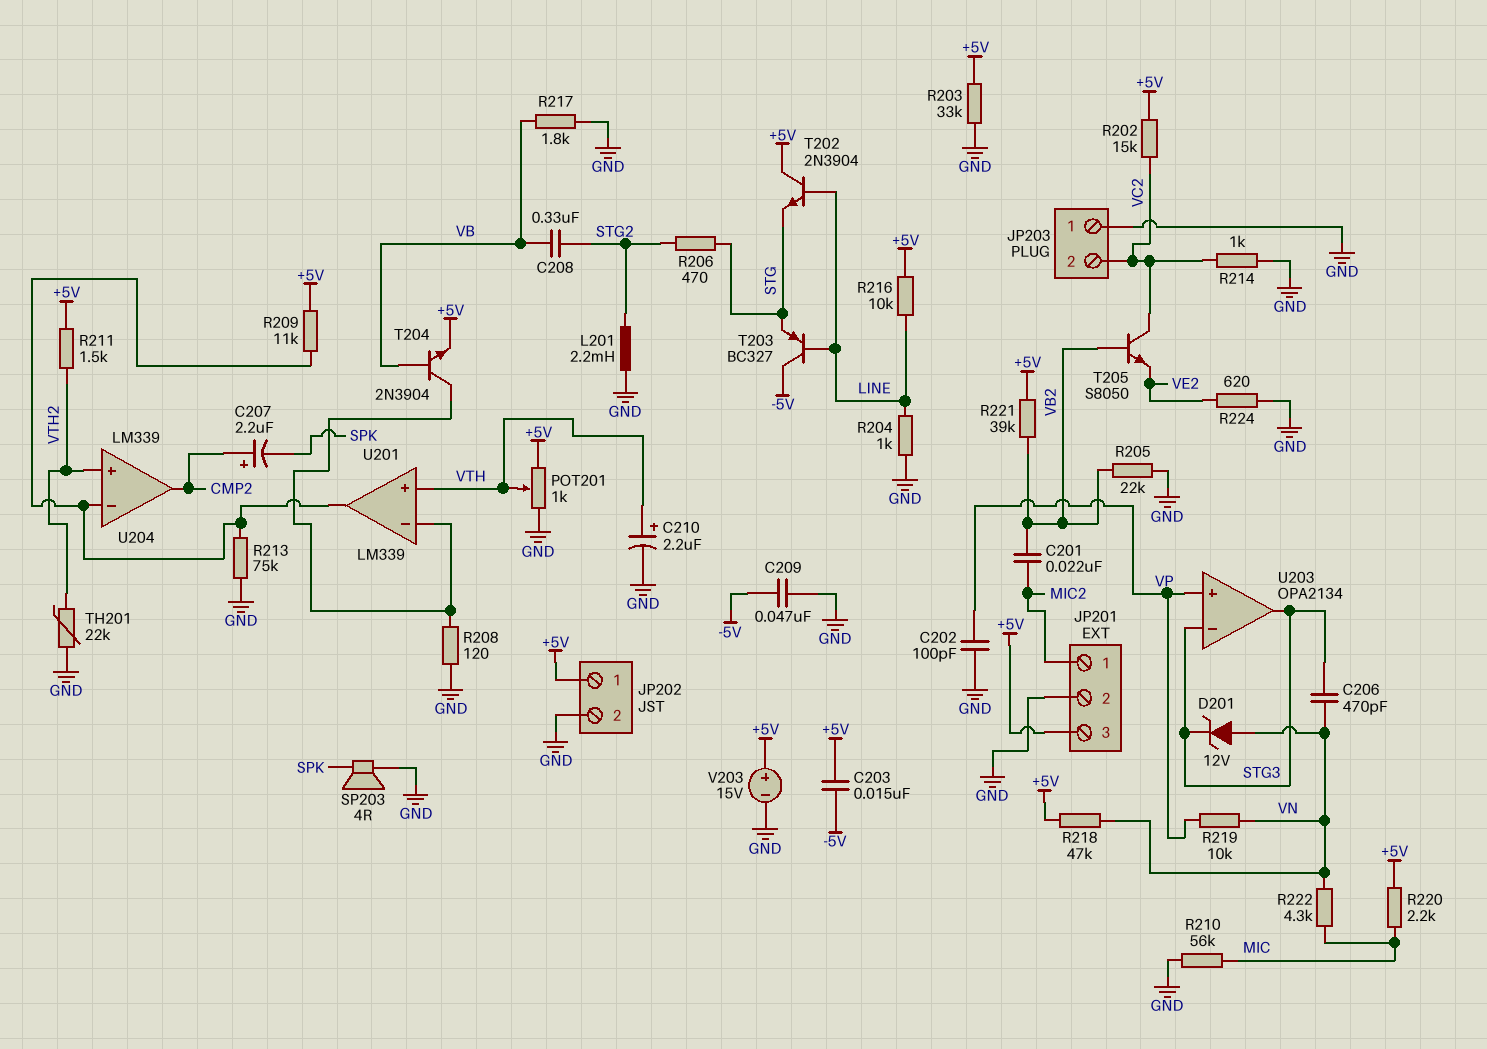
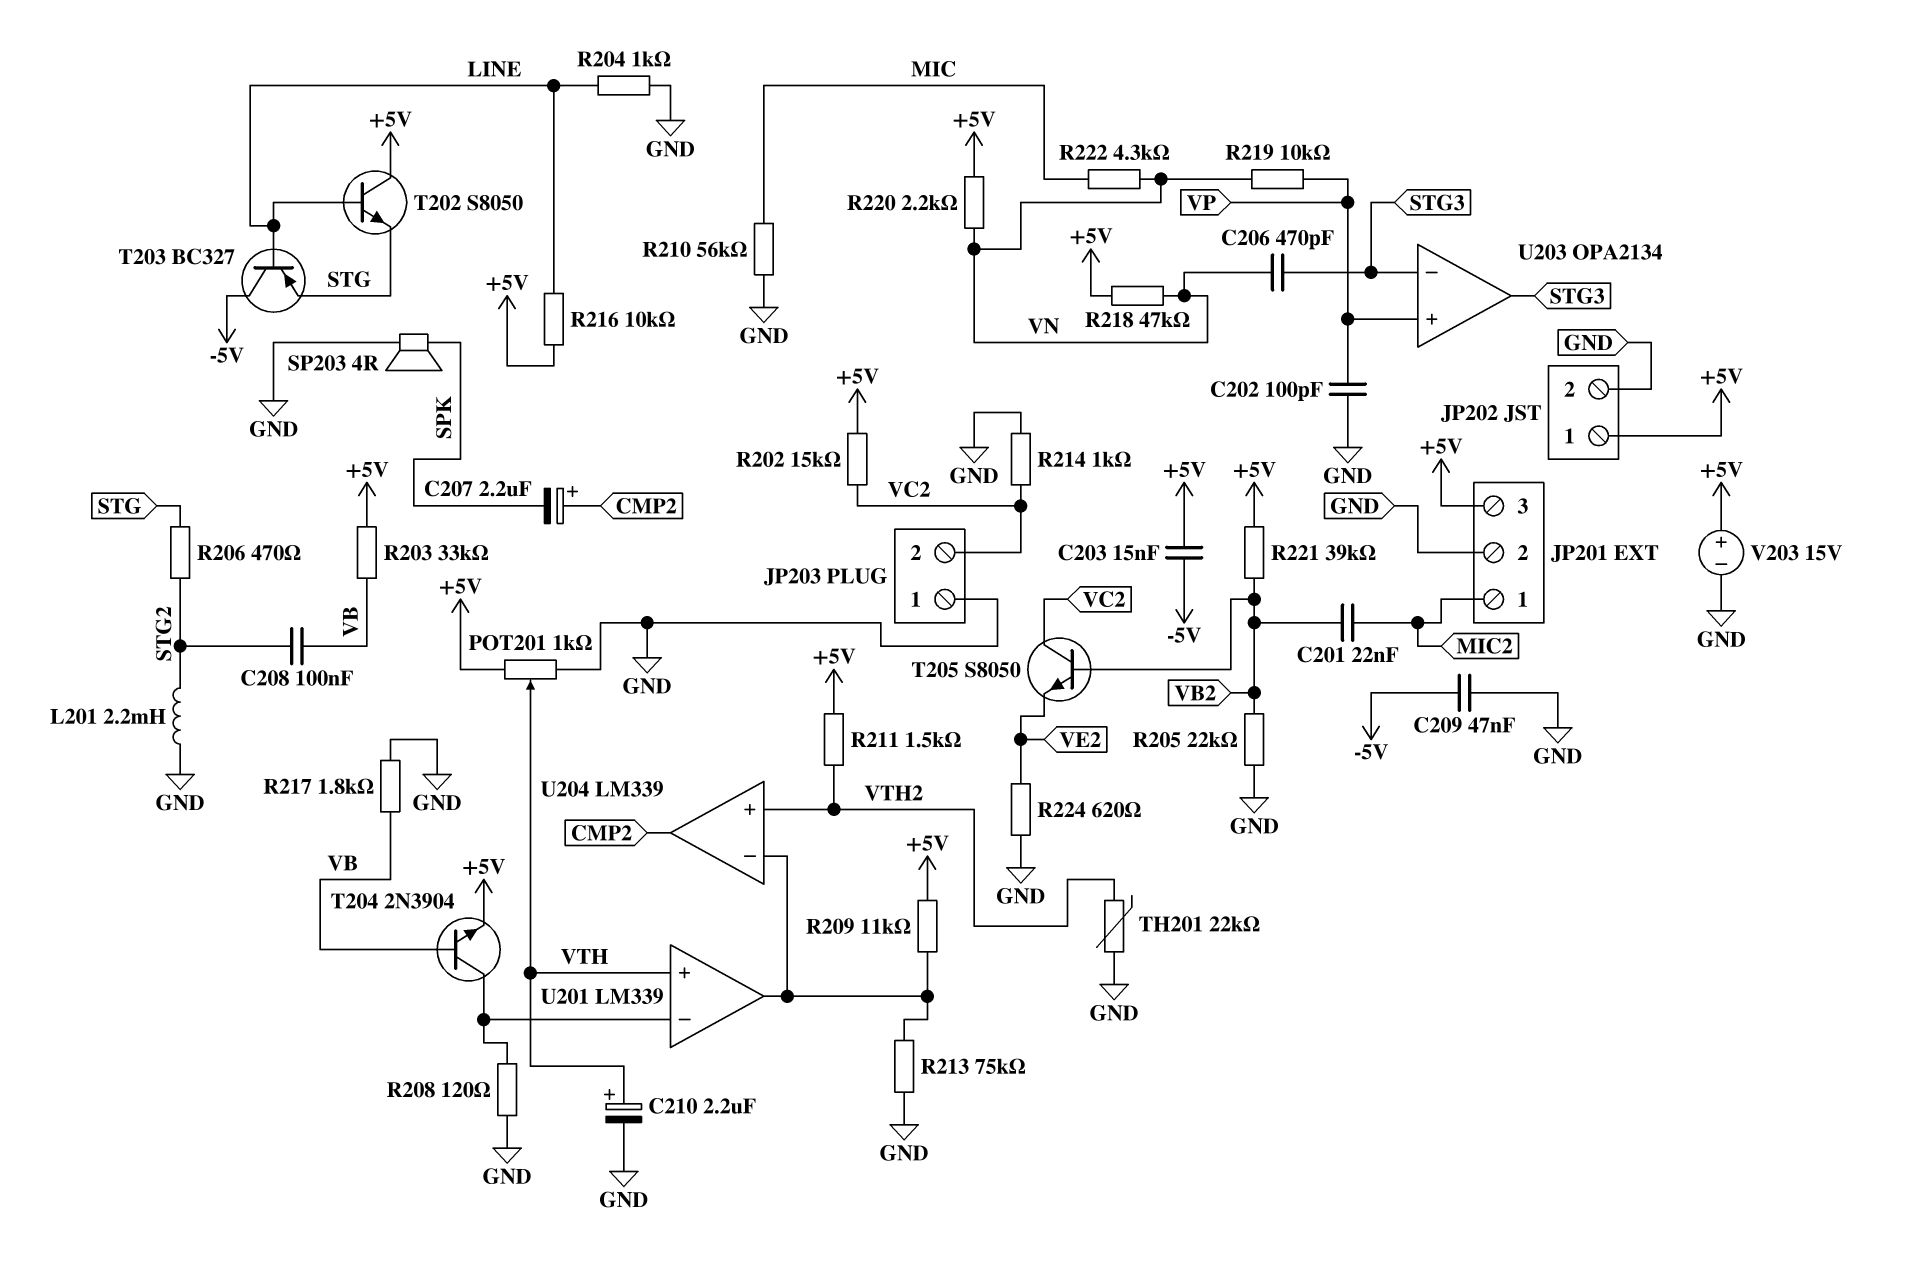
C208: 330nF (STG2, VB) -> 100nF (STG2, VB)
D201: zener 12V (A VN, K STG3) -> none
R203: 33k (+5V, GND) -> 33k (+5V, VB)
R220: 2.2k (+5V, MIC) -> 2.2k (+5V, VN)
T202: NPN 2N3904 (B LINE, C +5V, E STG) -> NPN S8050 (B LINE, C +5V, E STG)

